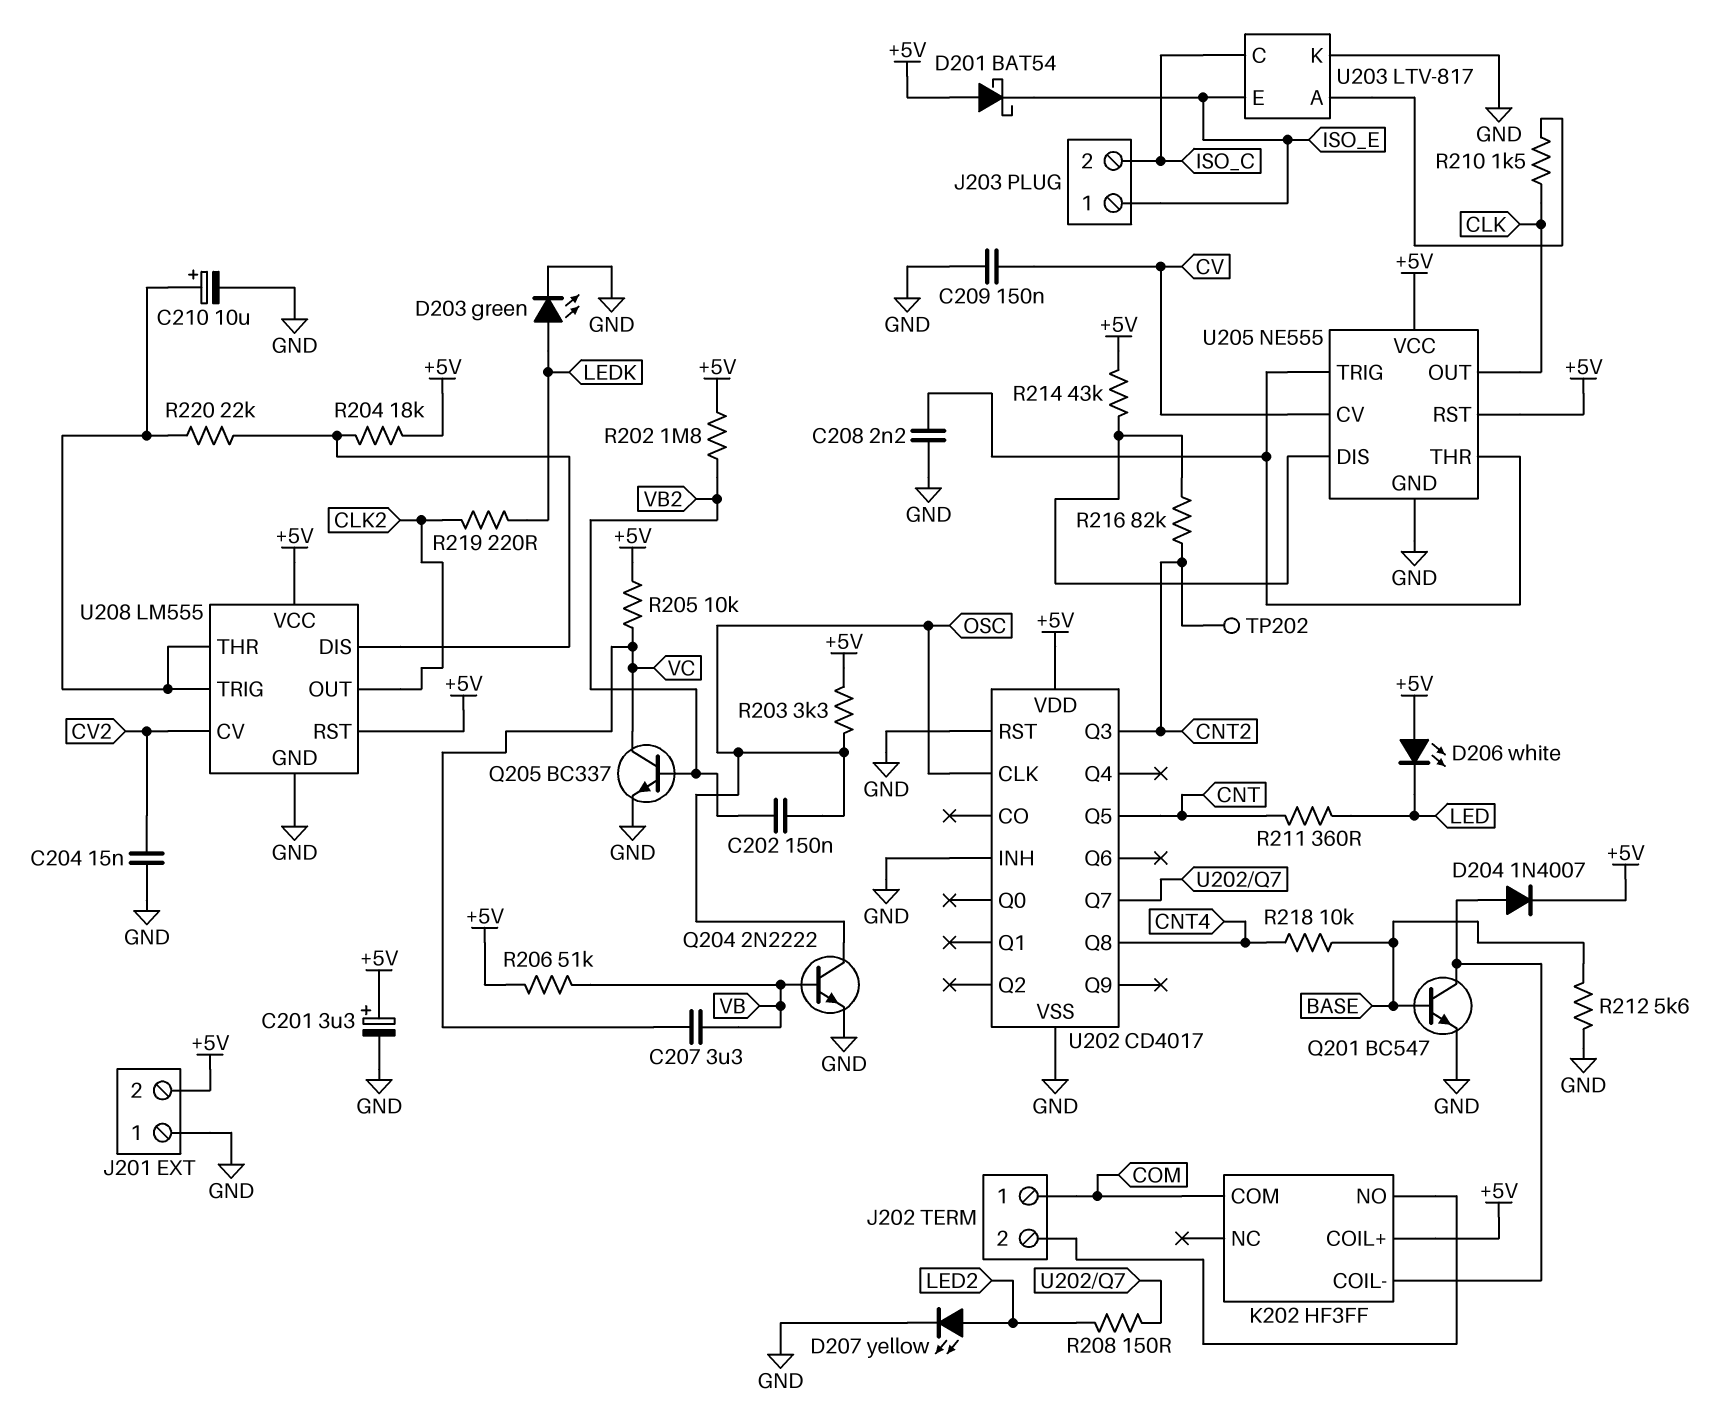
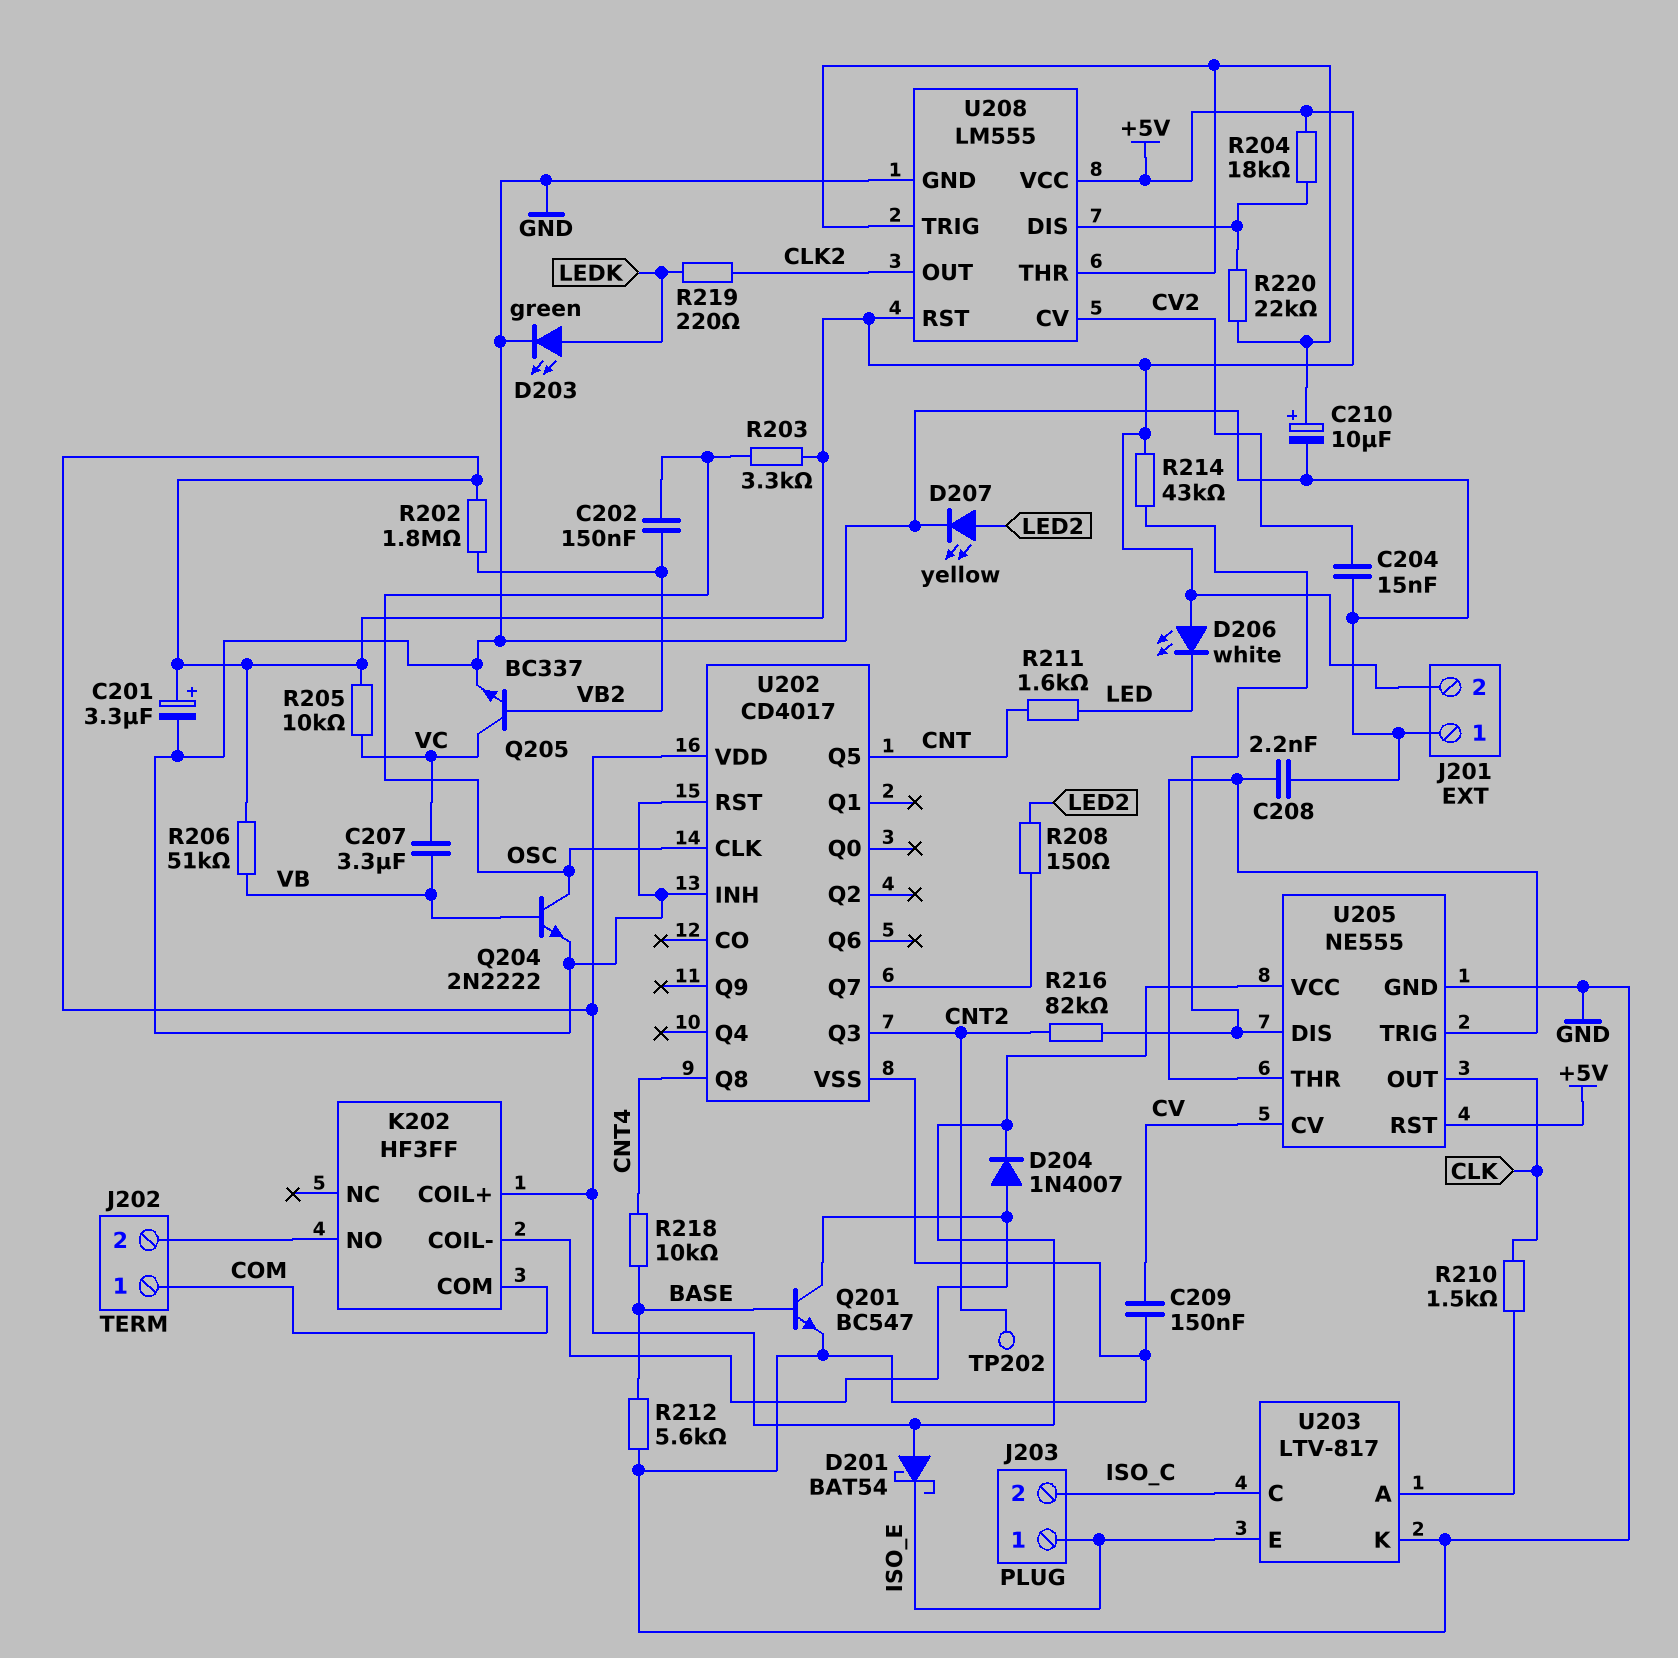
R211: 360 (CNT, LED) -> 1.6k (CNT, LED)

